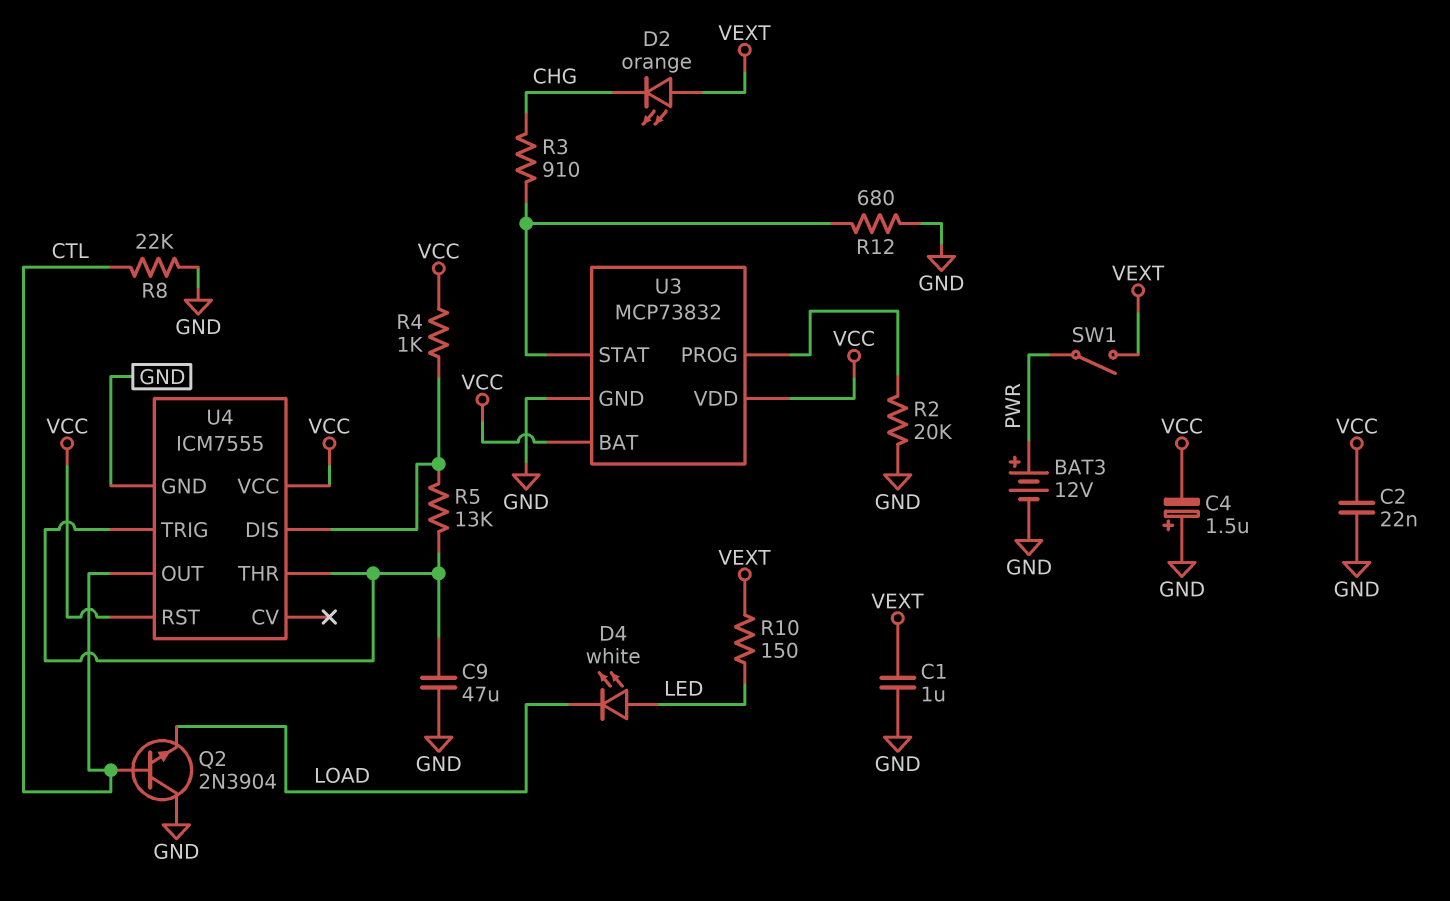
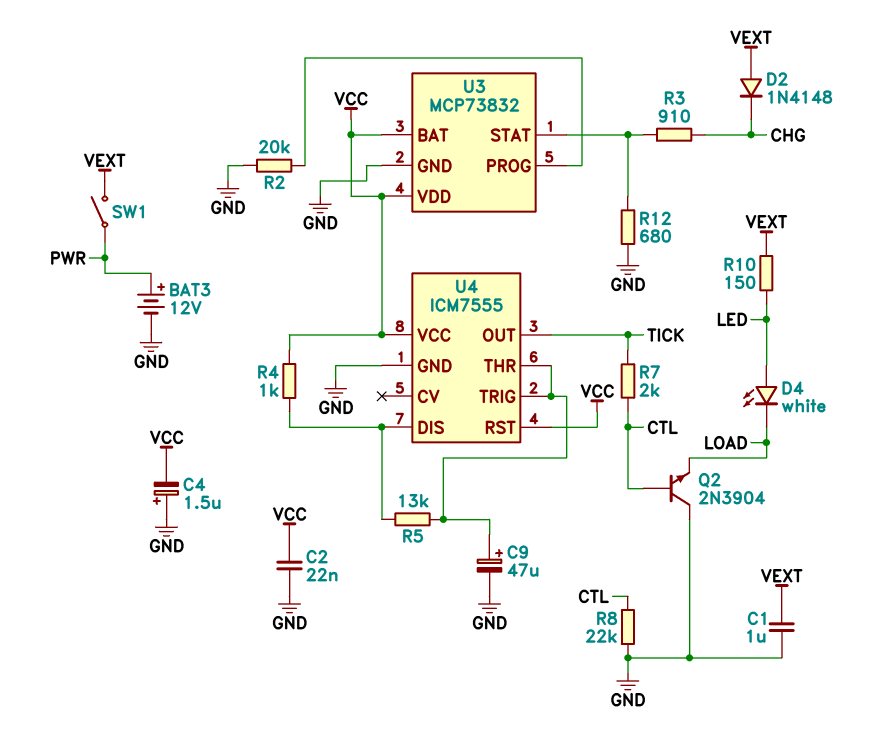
C9: 47uF (GND, U4/THR) -> 47uF (plus U4/THR, minus GND)
D2: LED orange (A VEXT, K CHG) -> diode 1N4148 (A VEXT, K CHG)
R7: none -> 2k (CTL, TICK)
U4 pin OUT: CTL -> TICK

